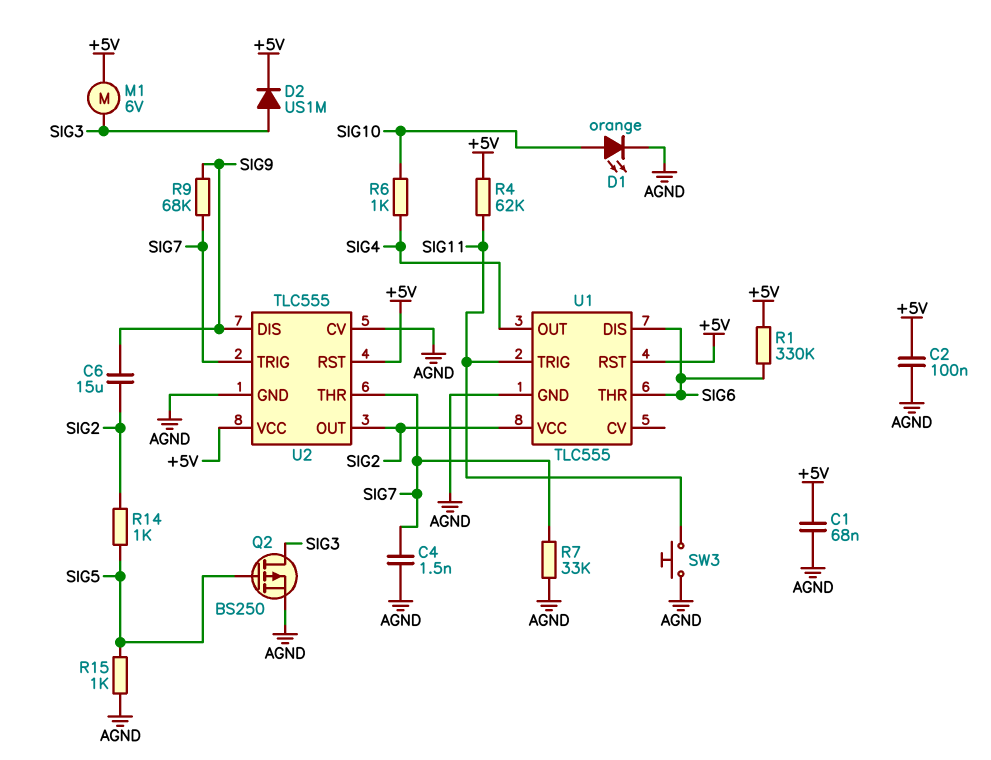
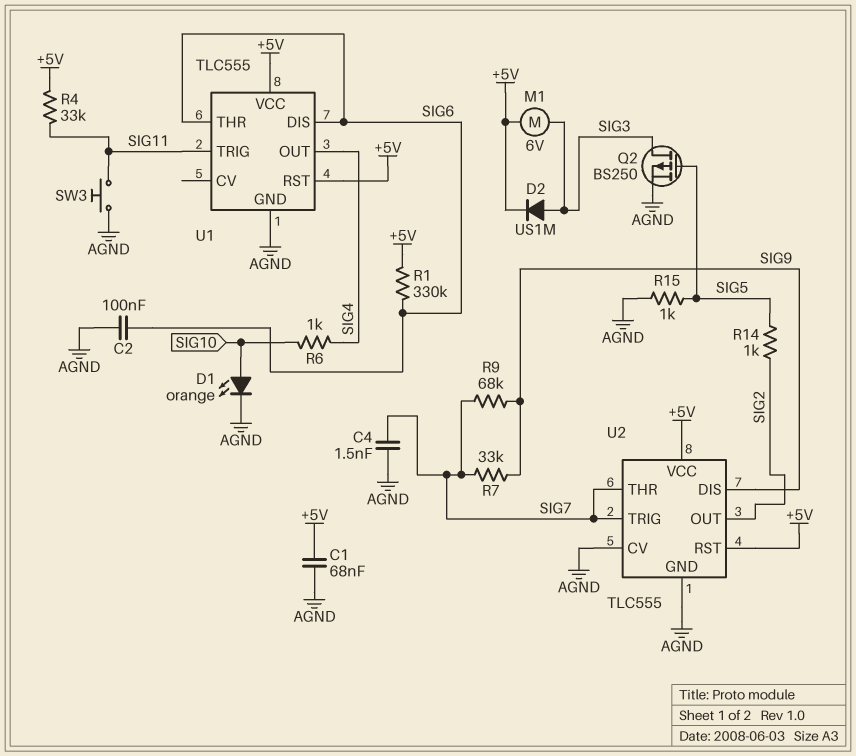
C2: 100nF (+5V, AGND) -> 100nF (AGND, SIG6)
C6: 15uF (SIG2, SIG9) -> none
R4: 62k (+5V, SIG11) -> 33k (+5V, SIG11)
R7: 33k (AGND, SIG7) -> 33k (SIG7, SIG9)
U1 pin VCC: SIG2 -> +5V

